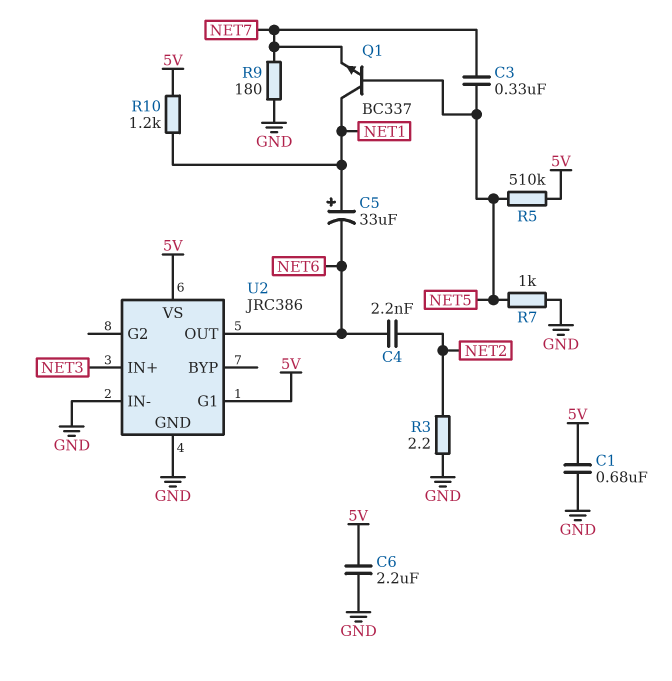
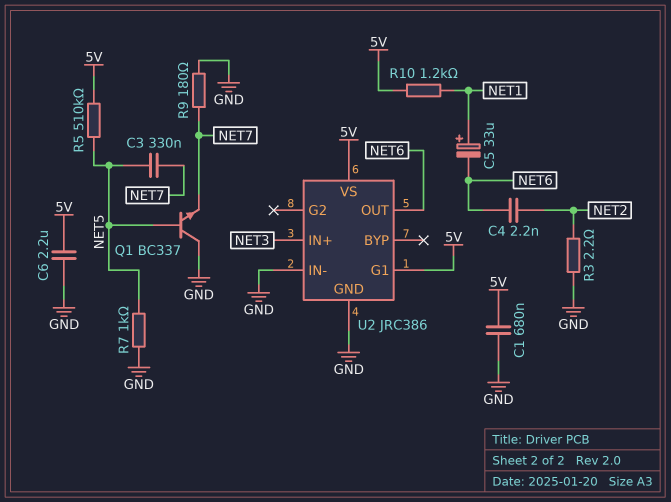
Q1: NPN BC337 (B NET5, C NET1, E NET7) -> NPN BC337 (B NET5, C GND, E NET7)

